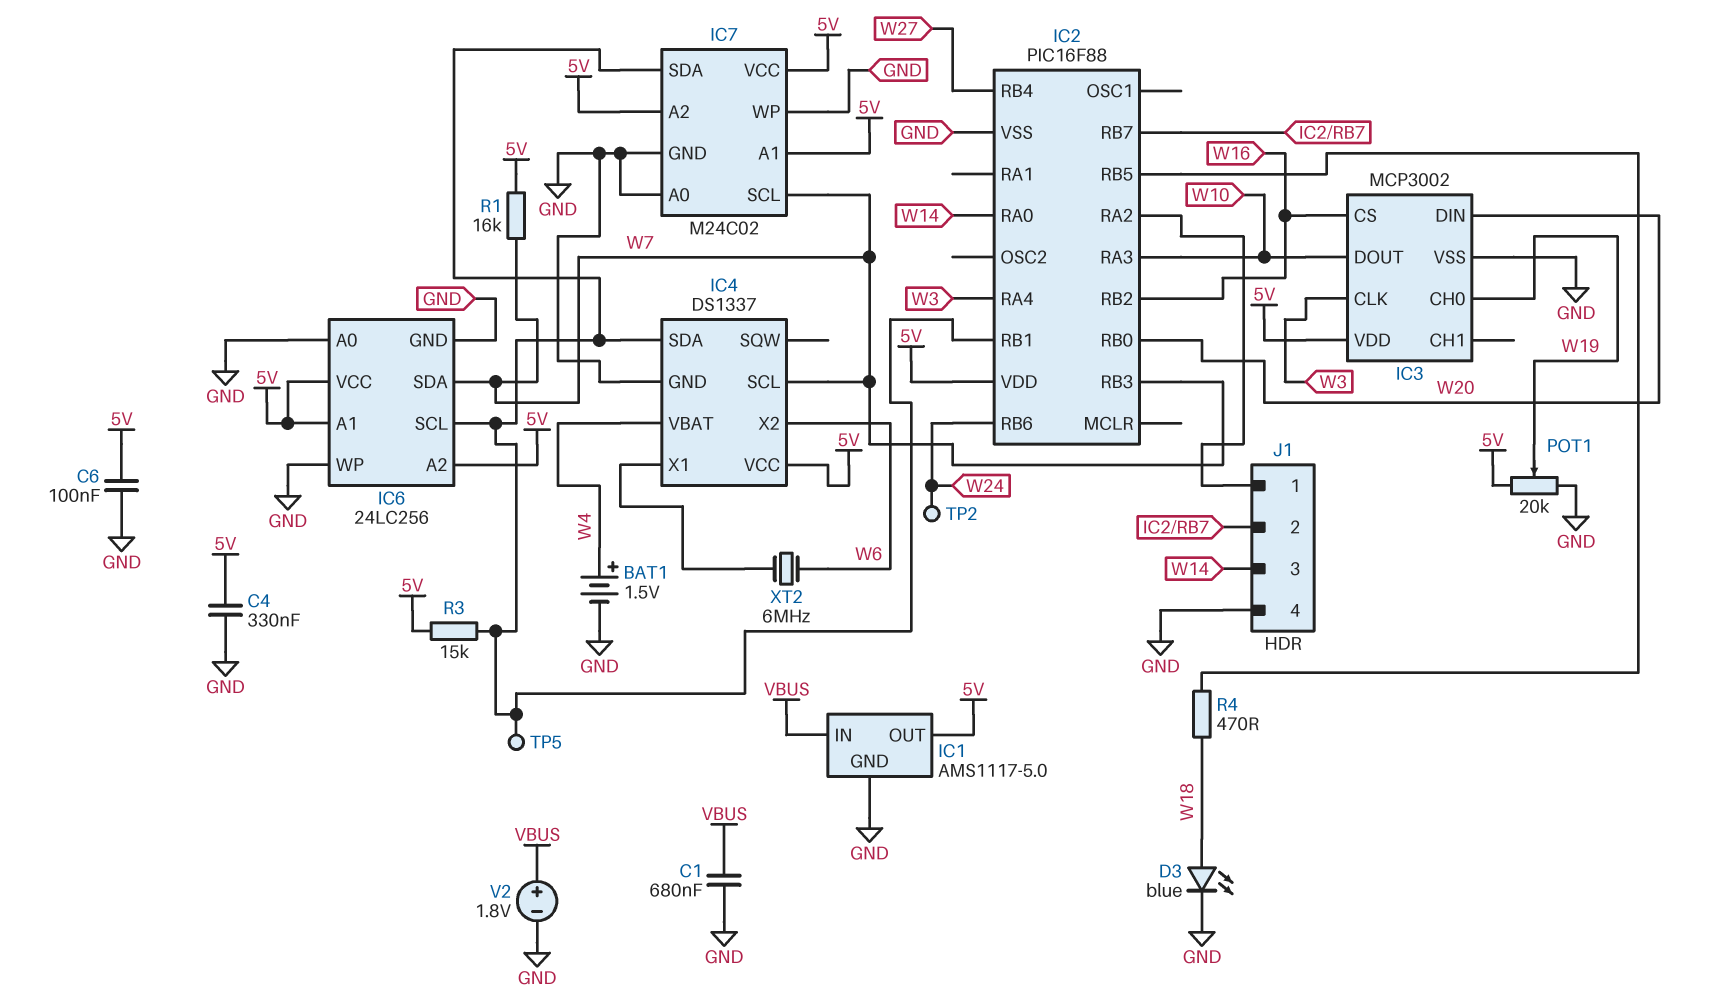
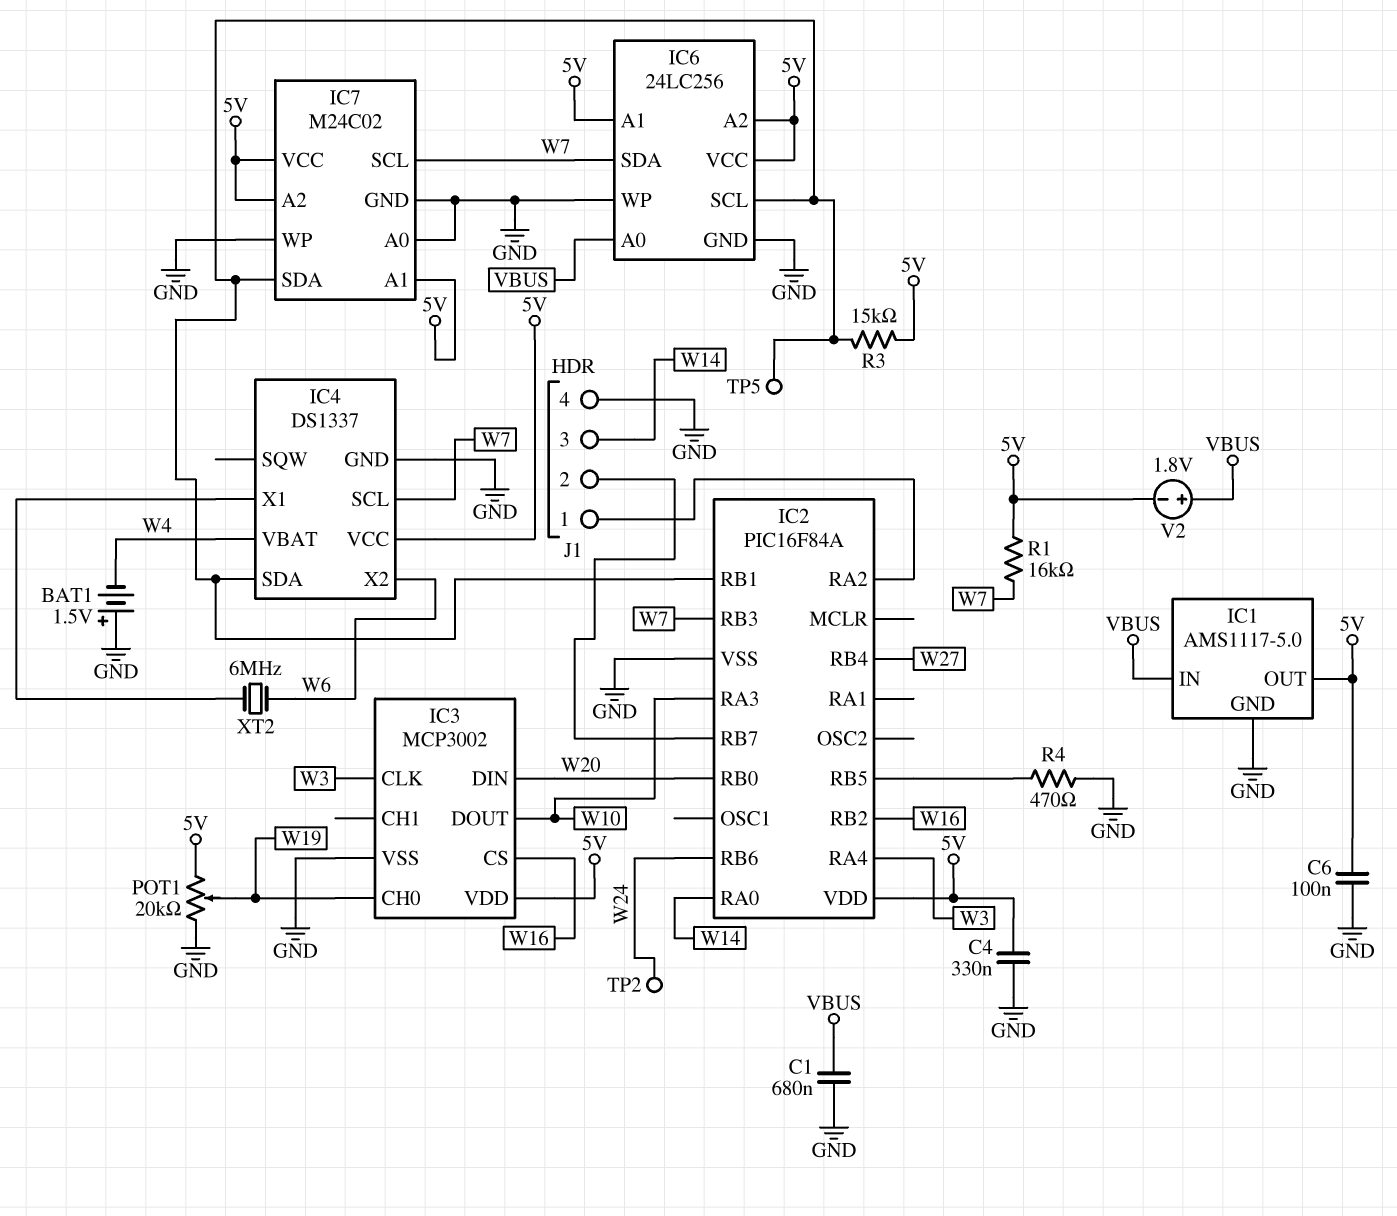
BAT1: 1.5V (plus W4, minus GND) -> 1.5V (plus GND, minus W4)
D3: LED blue (A W18, K GND) -> none
IC2: PIC16F88 -> PIC16F84A
IC6 pin A0: GND -> VBUS
R4: 470 (IC2/RB5, W18) -> 470 (GND, IC2/RB5)
V2: 1.8V (plus VBUS, minus GND) -> 1.8V (plus VBUS, minus 5V)

